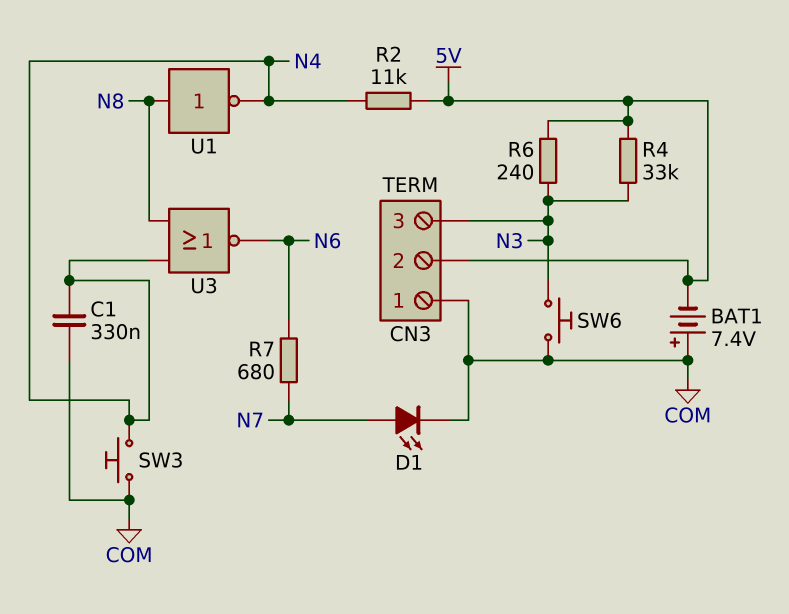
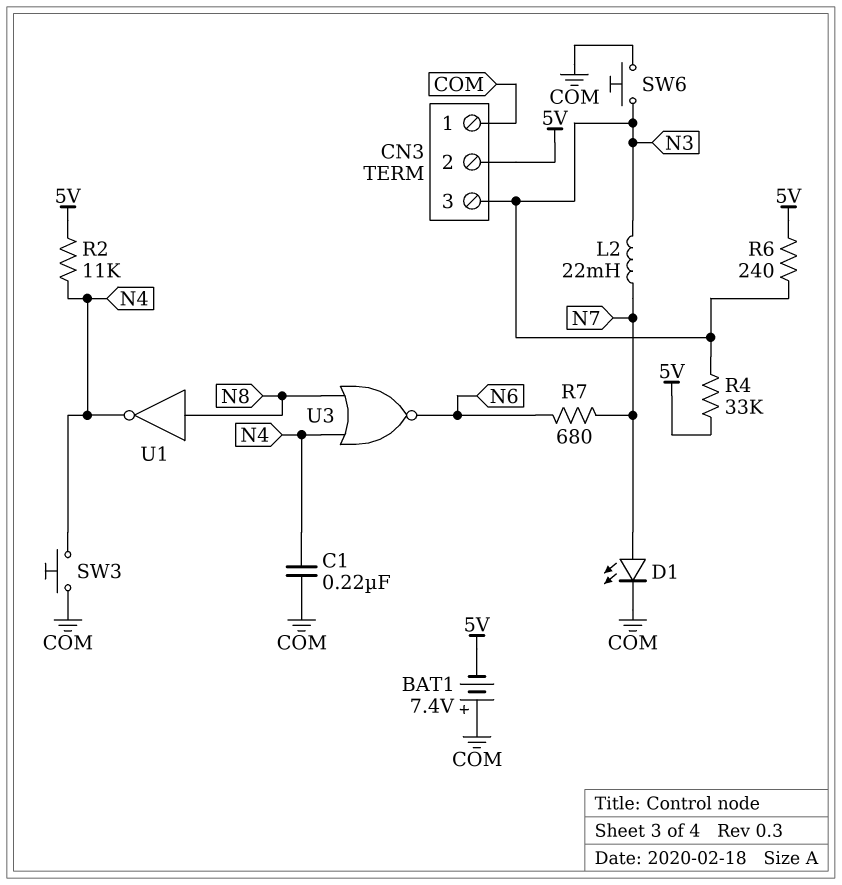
C1: 330nF (COM, N4) -> 220nF (COM, N4)
L2: none -> 22mH (N3, N7)

